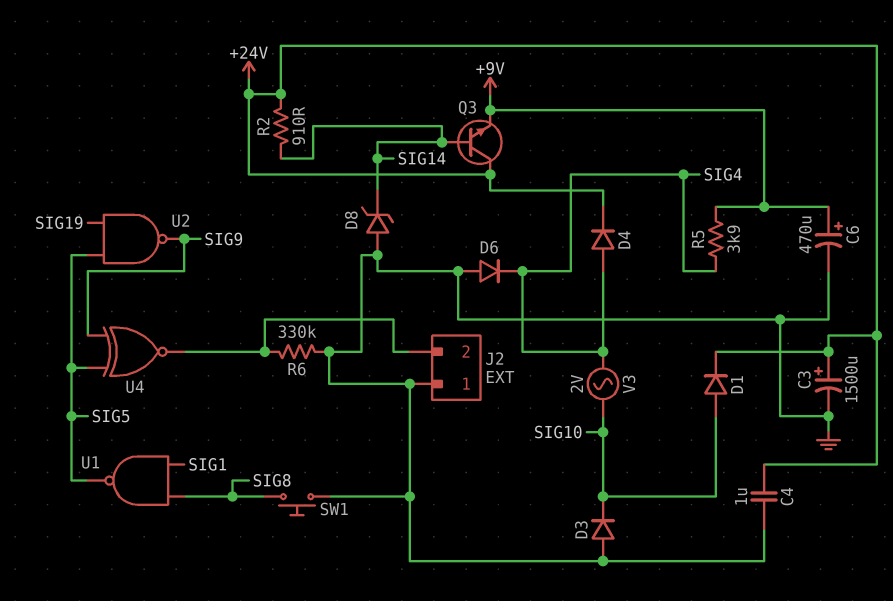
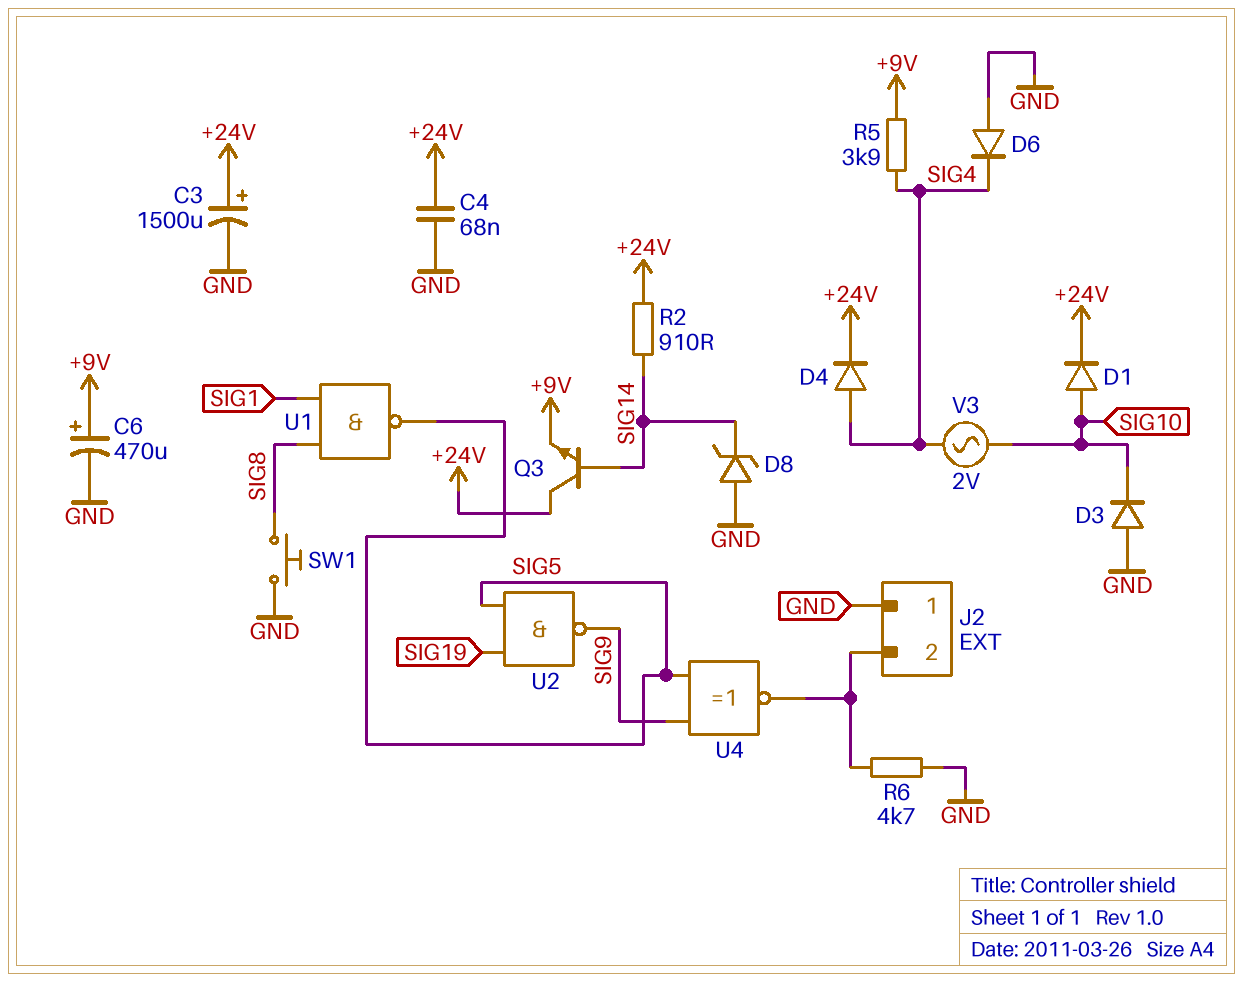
C4: 1uF (+24V, GND) -> 68nF (+24V, GND)
R6: 330k (GND, J2/2) -> 4.7k (GND, J2/2)

